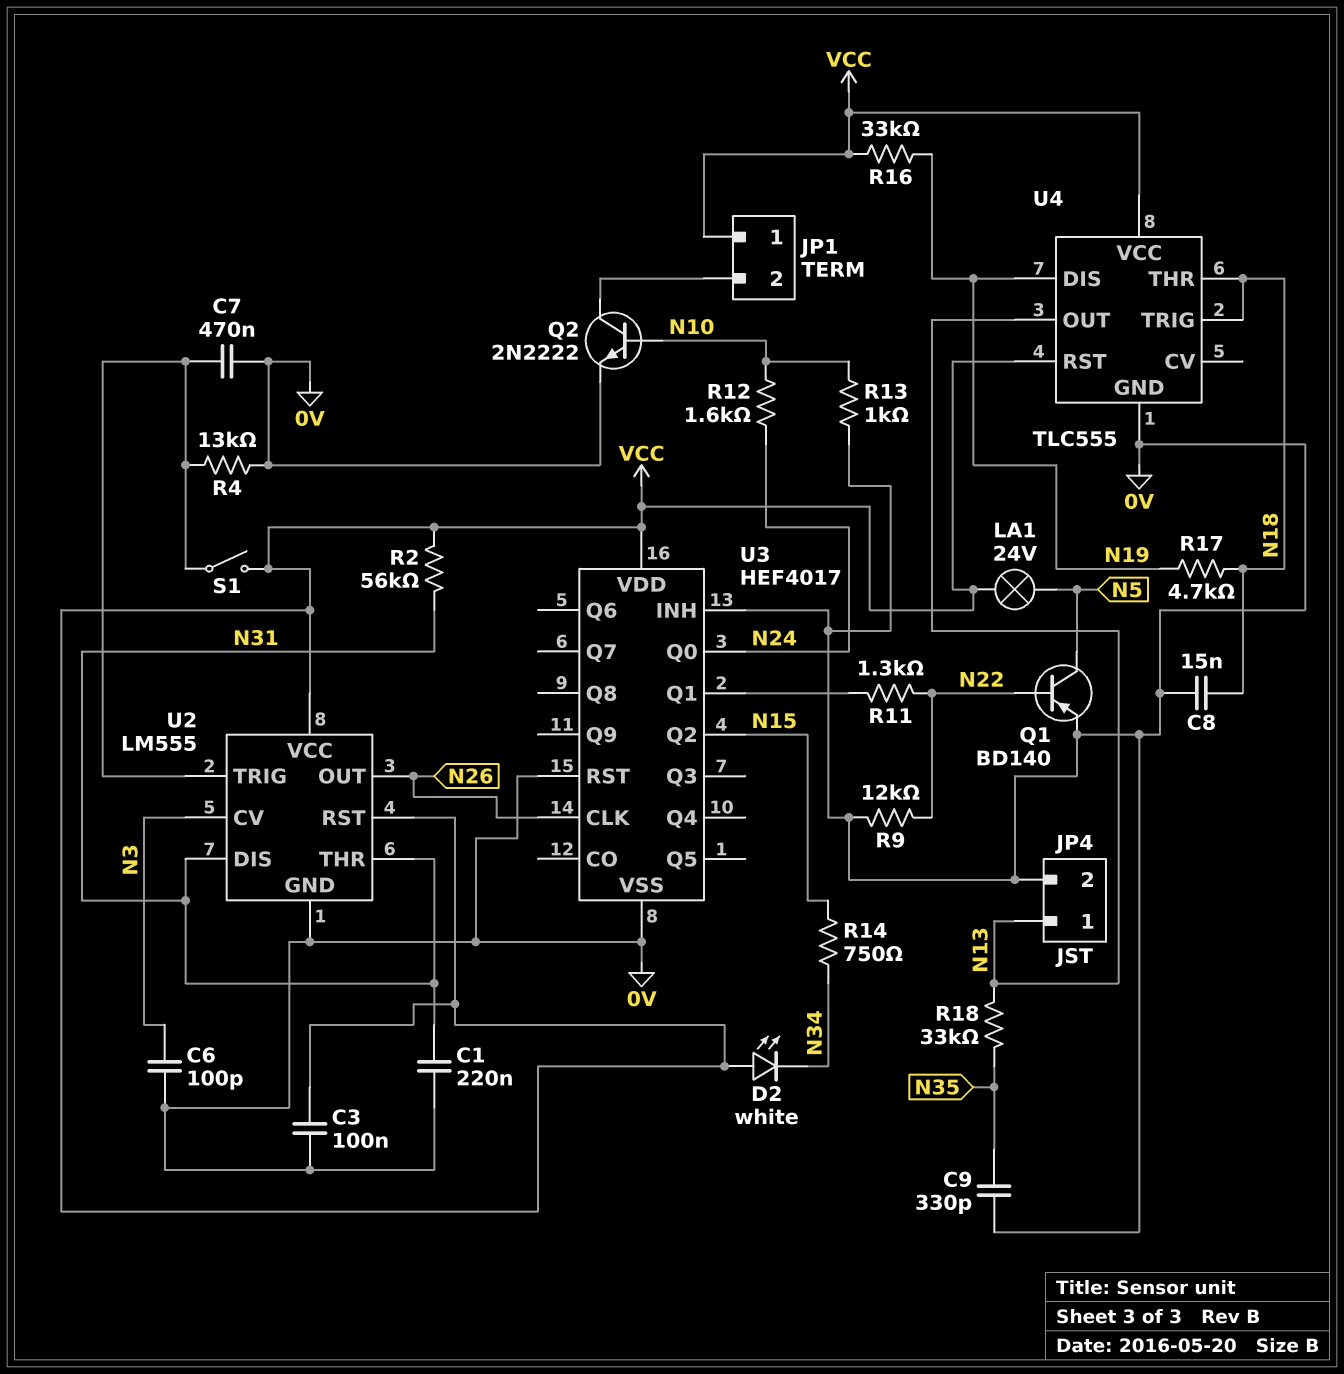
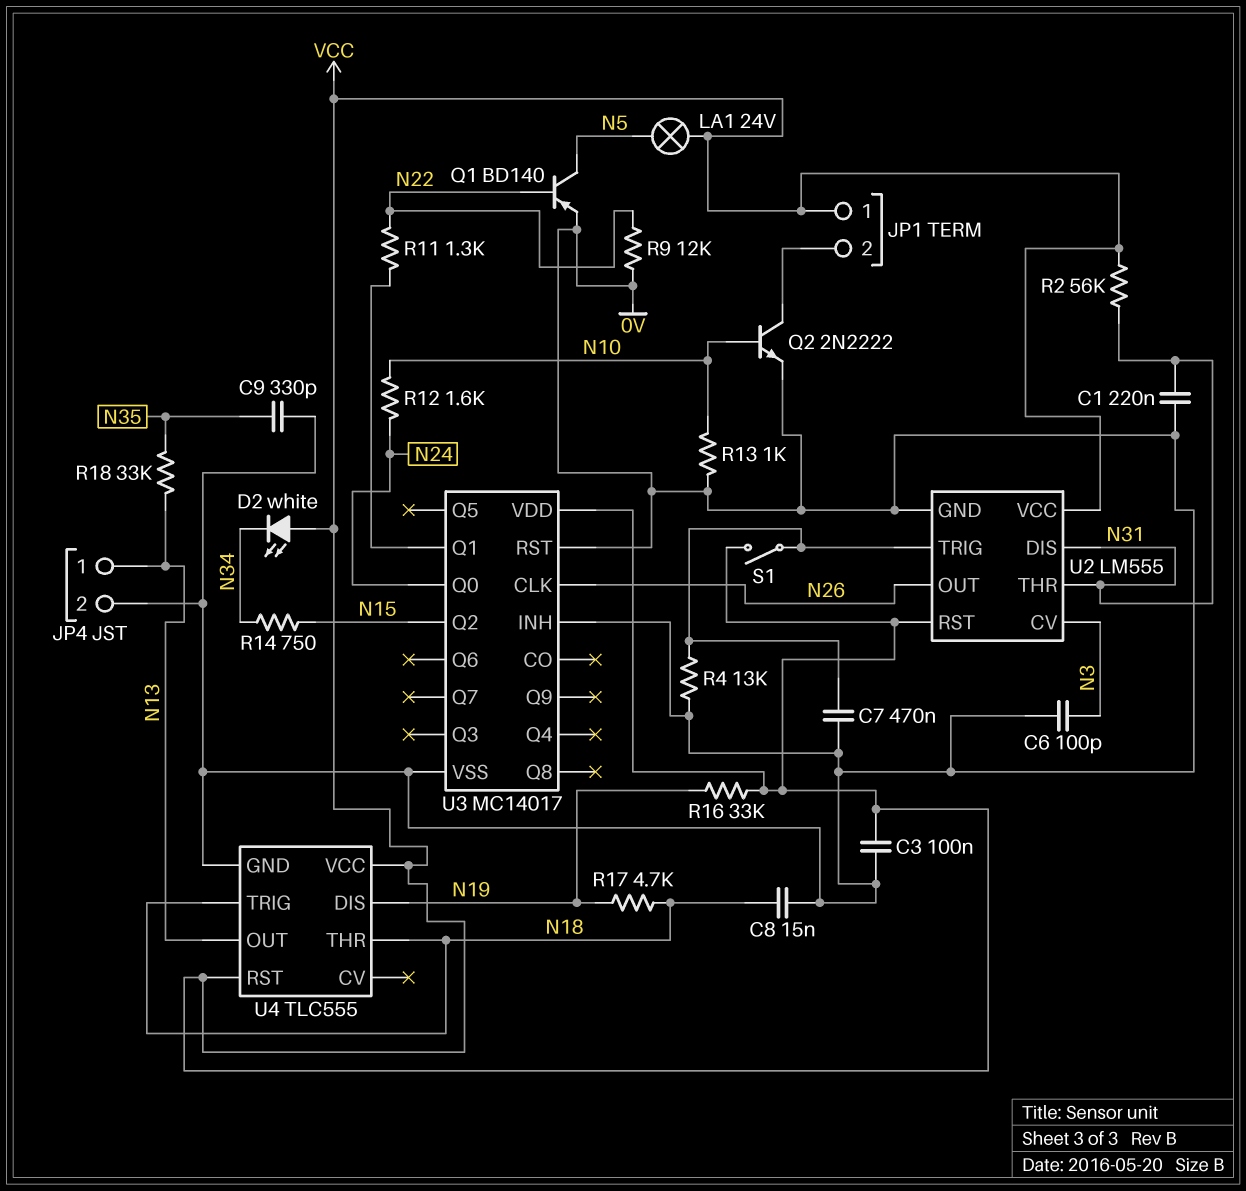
U3: HEF4017 -> MC14017

